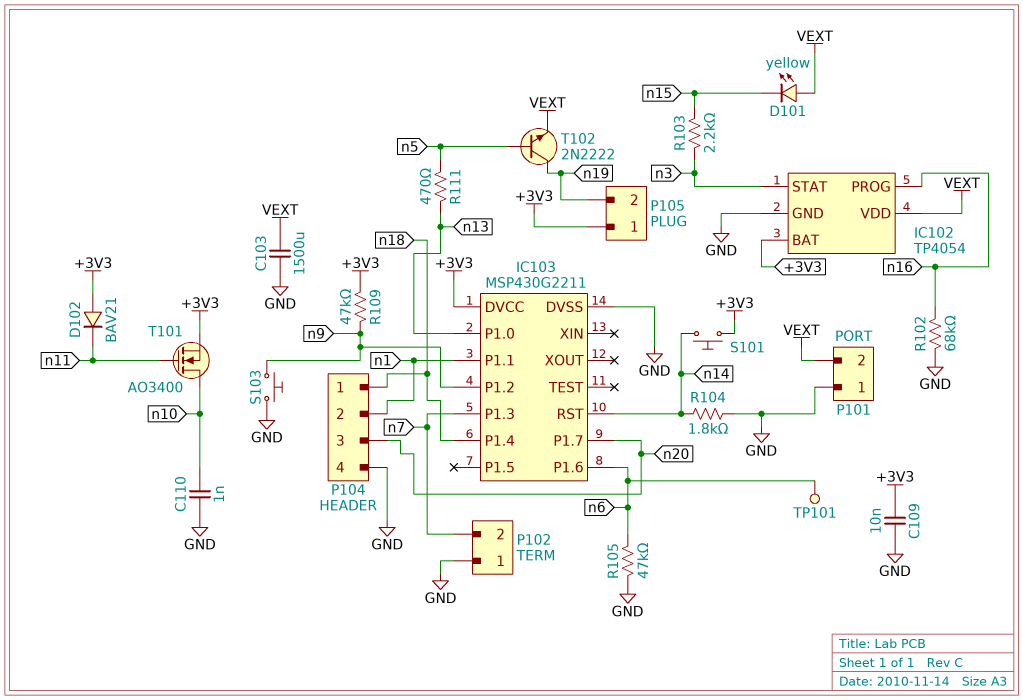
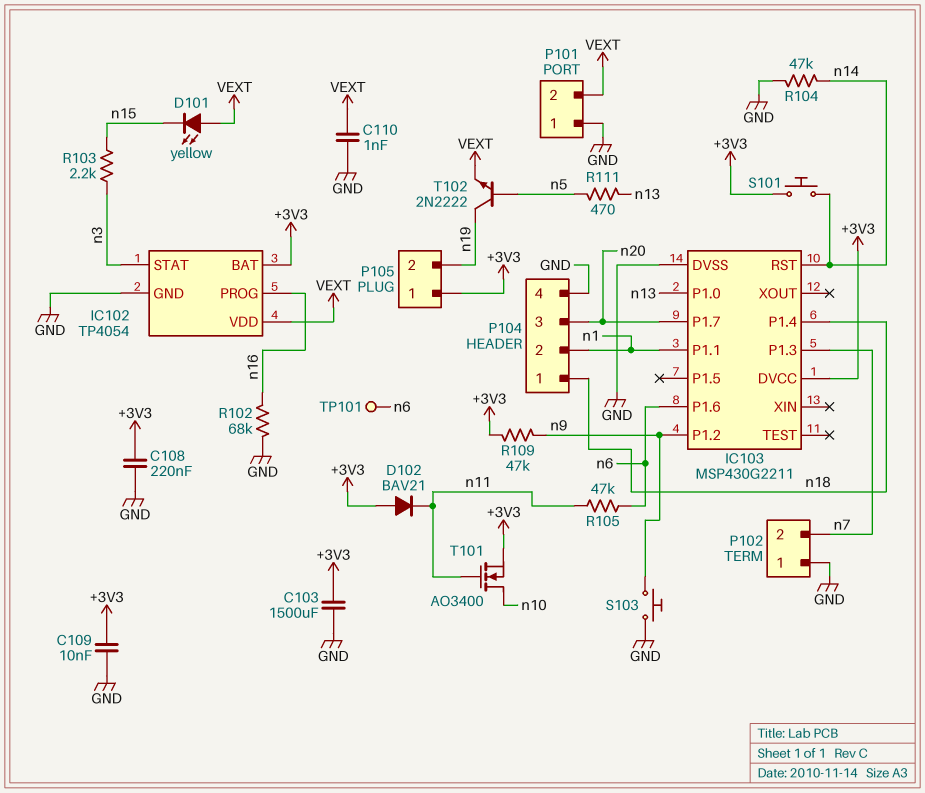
C103: 1500uF (GND, VEXT) -> 1500uF (+3V3, GND)
C108: none -> 220nF (+3V3, GND)
C110: 1nF (GND, n10) -> 1nF (GND, VEXT)
R104: 1.8k (GND, n14) -> 47k (GND, n14)
R105: 47k (GND, n6) -> 47k (n6, n11)

